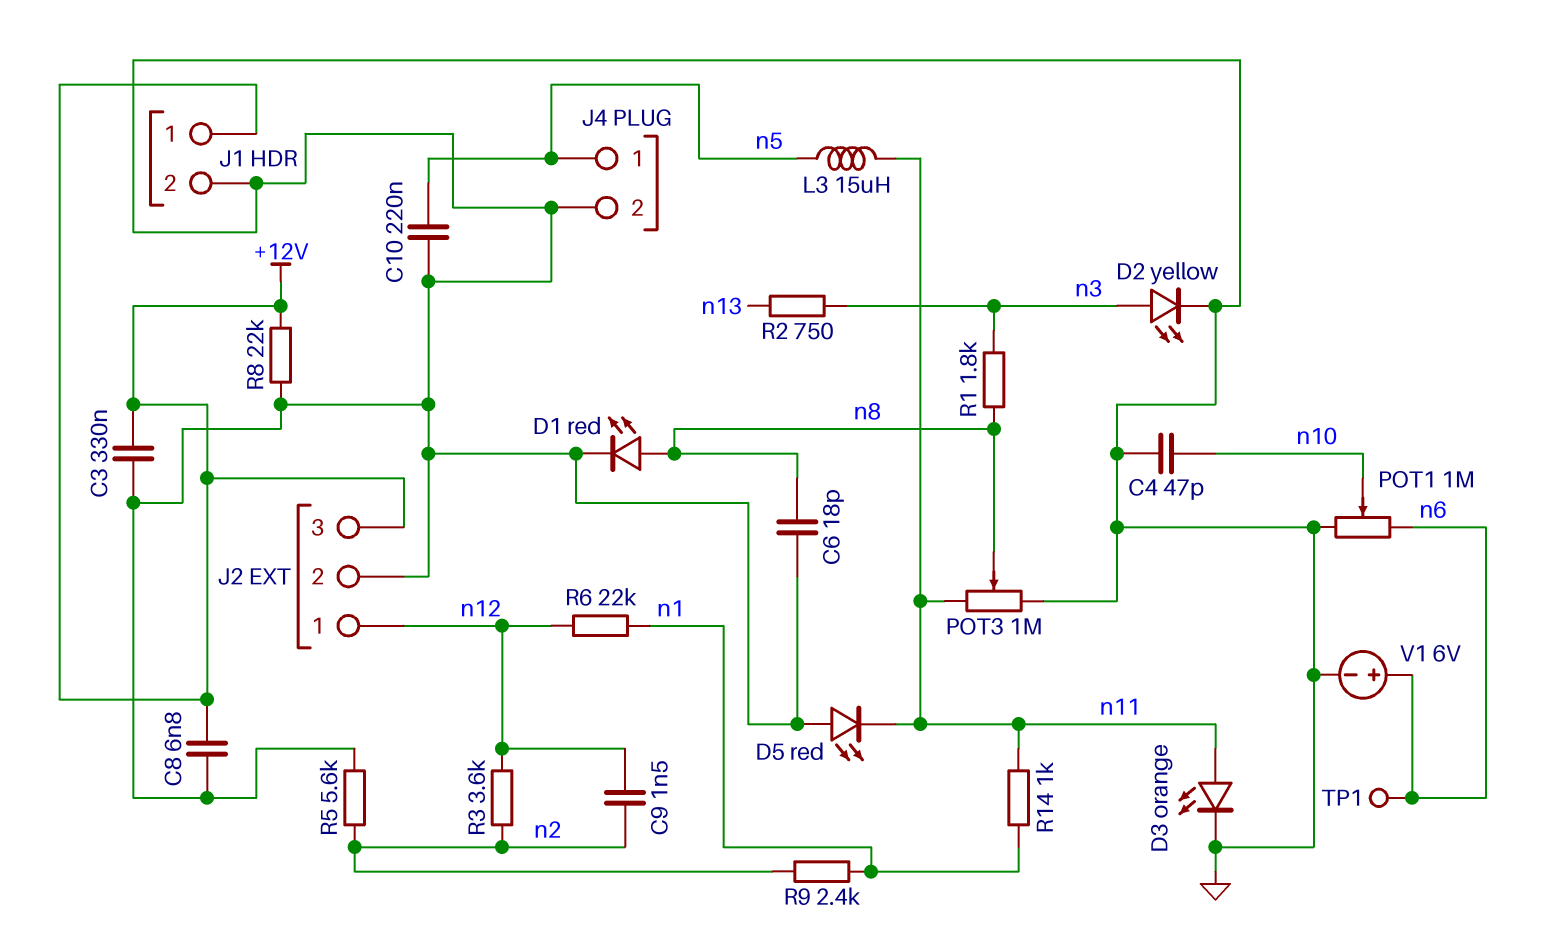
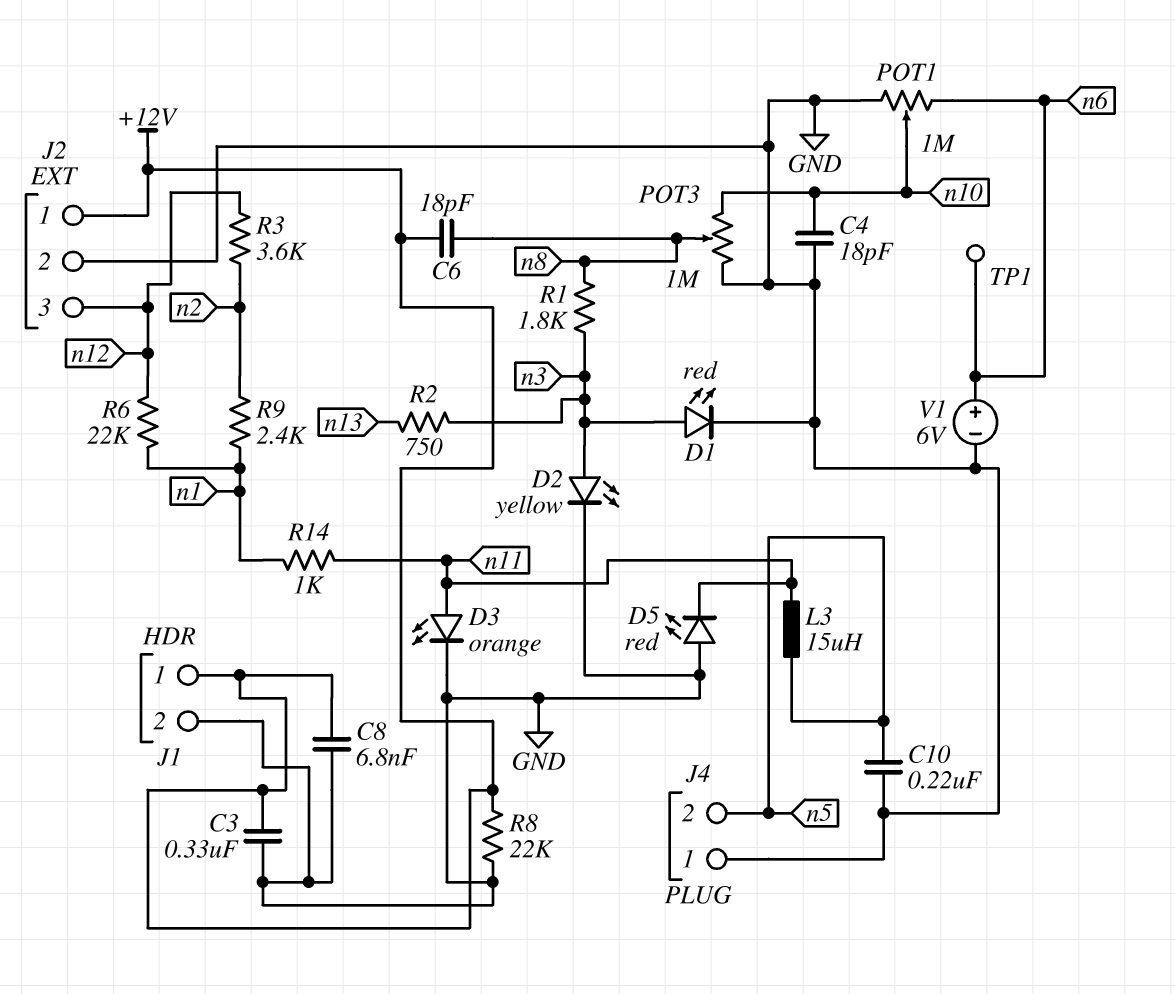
C4: 47pF (GND, n10) -> 18pF (GND, n10)
C6: 18pF (GND, n8) -> 18pF (+12V, n8)
C9: 1.5nF (n2, n12) -> none
D1: LED red (A n8, K GND) -> LED red (A n3, K GND)
J2 pin 1: n12 -> +12V
J2 pin 3: +12V -> n12
J4 pin 1: n5 -> GND
J4 pin 2: GND -> n5
POT3: 1M (GND, n11, wiper n8) -> 1M (GND, n10, wiper n8)
R5: 5.6k (GND, n2) -> none

